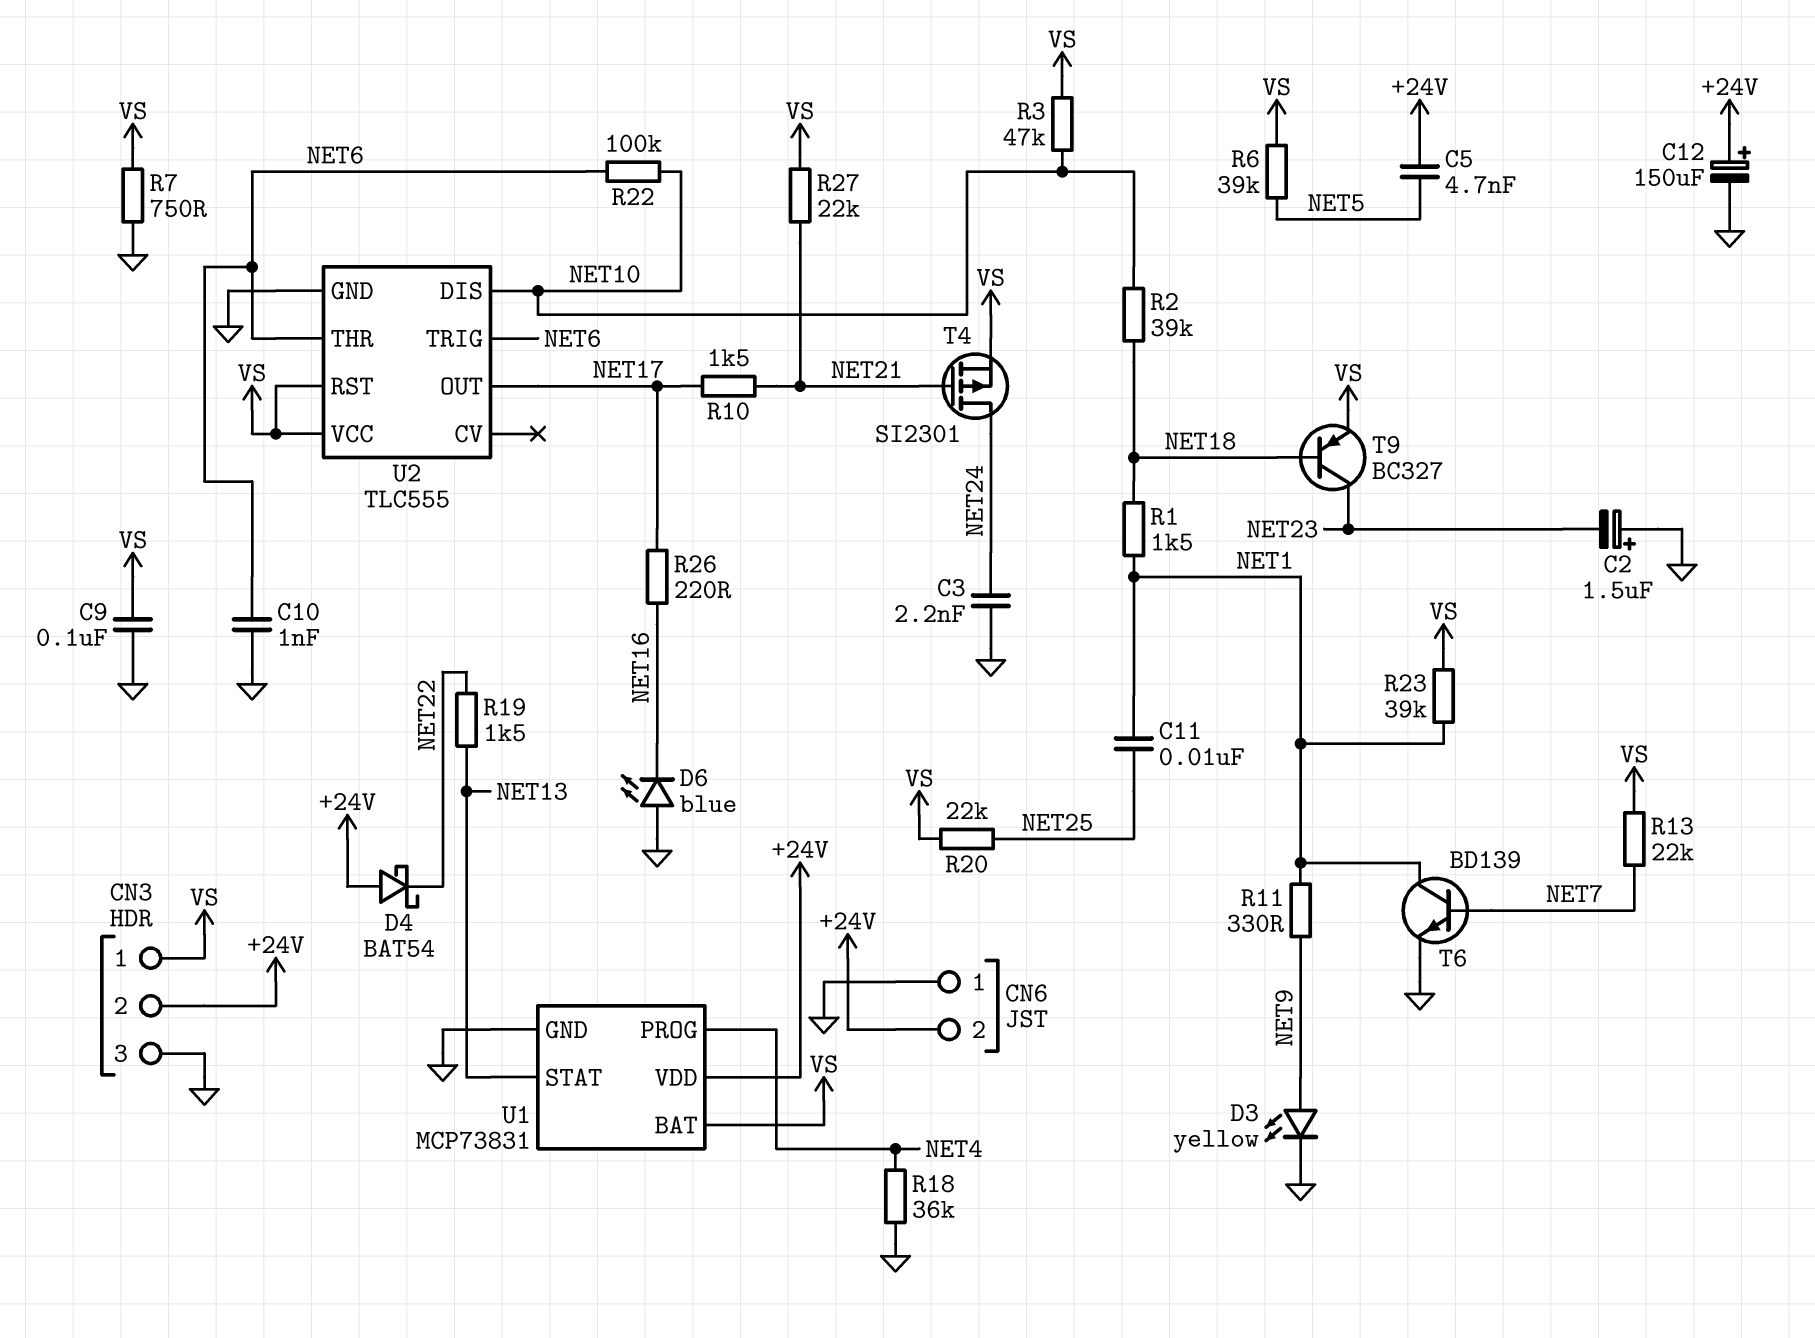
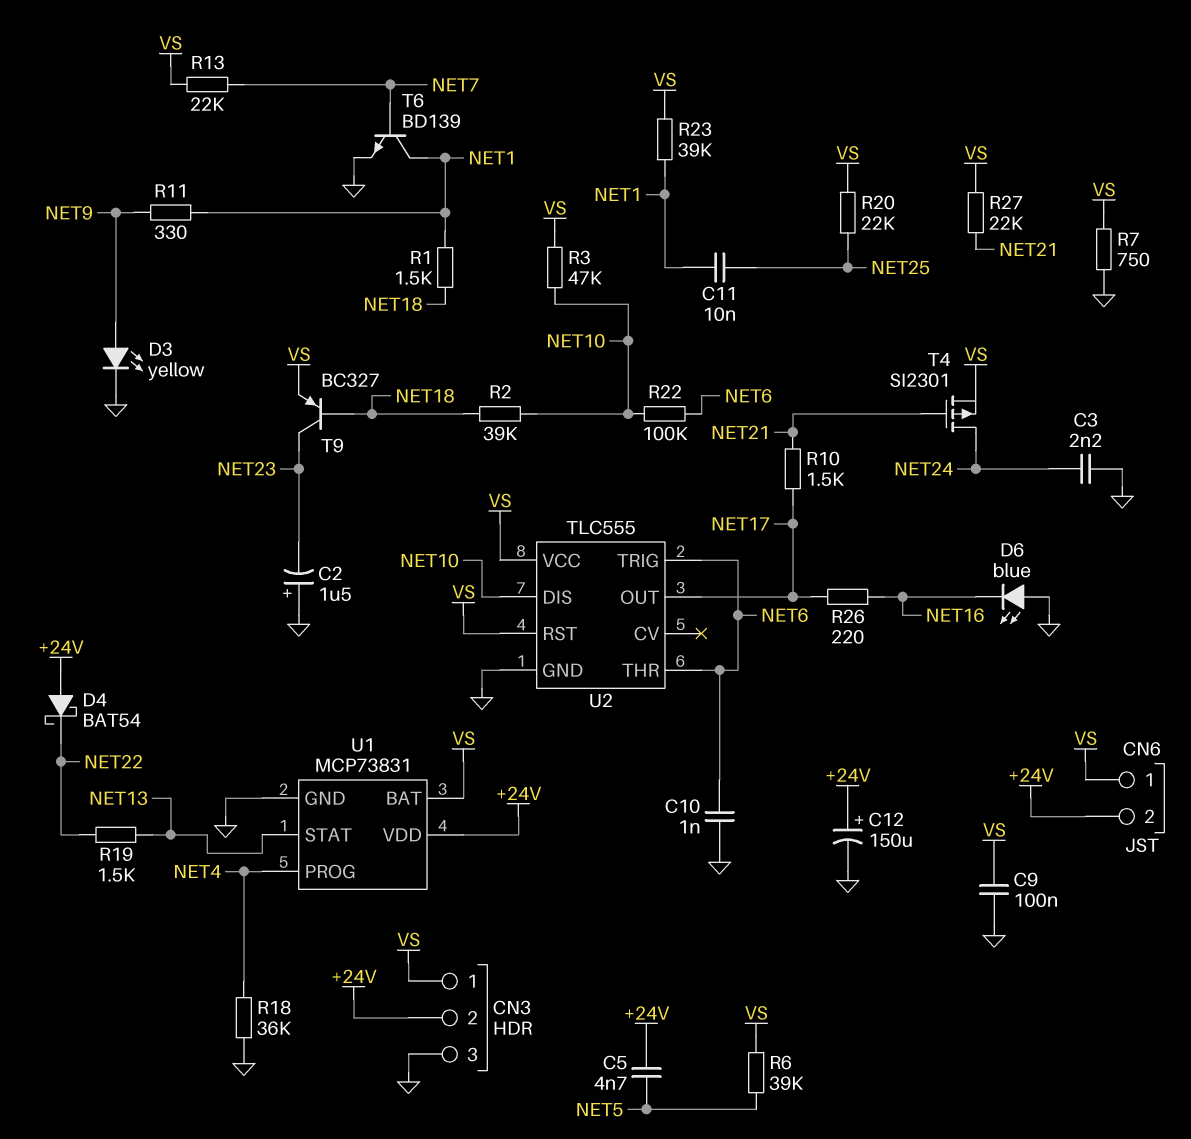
CN6 pin 1: GND -> VS

